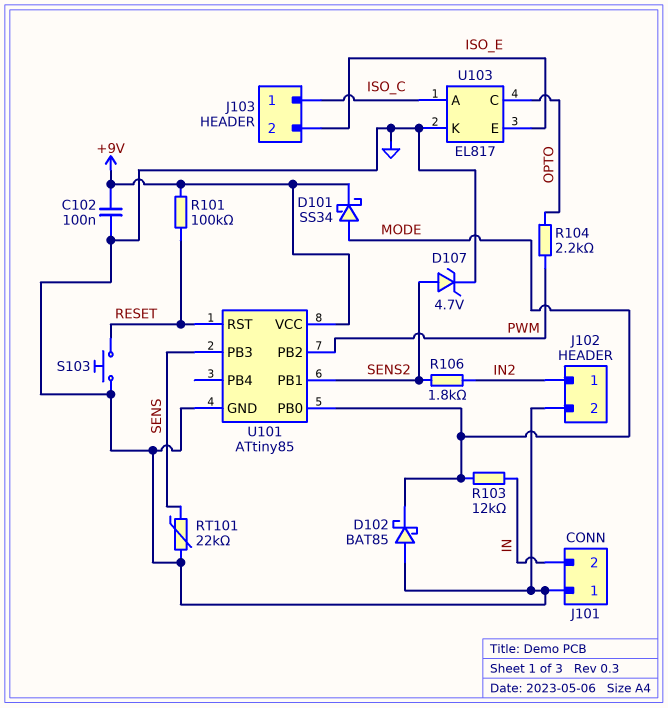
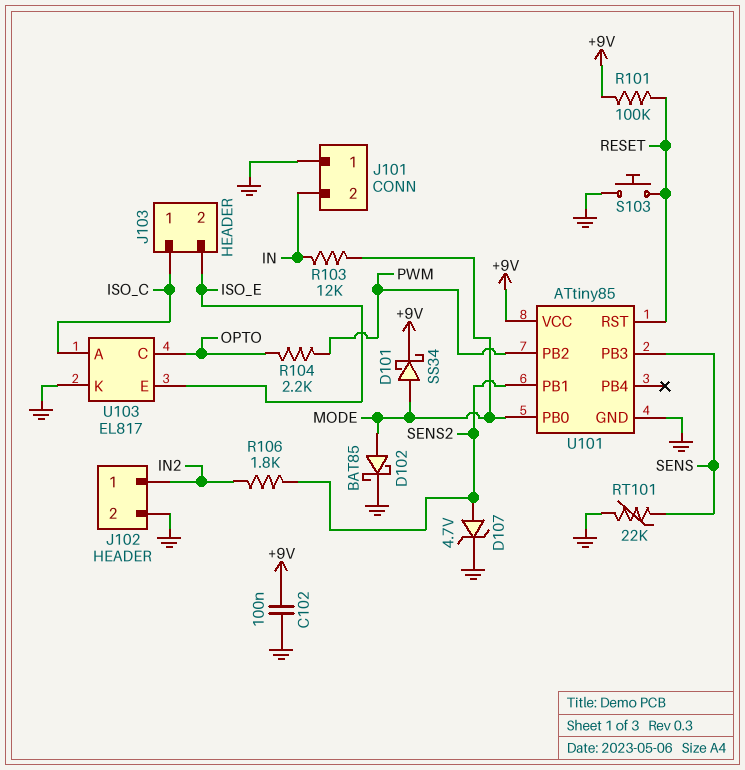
D102: schottky BAT85 (A GND, K MODE) -> schottky BAT85 (A MODE, K GND)

